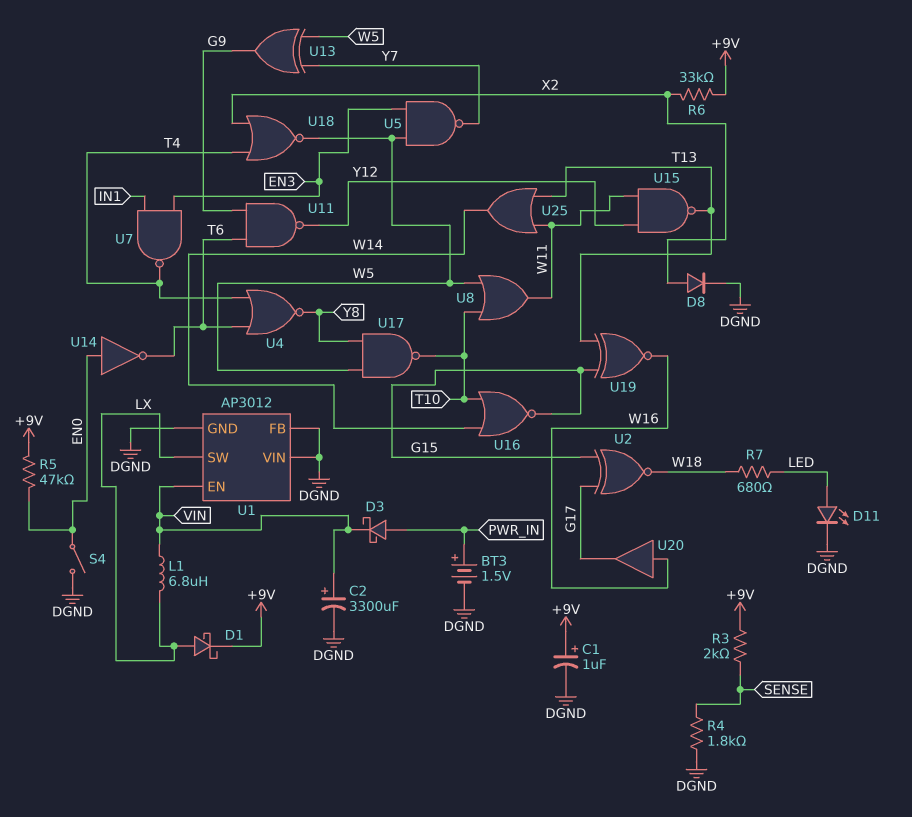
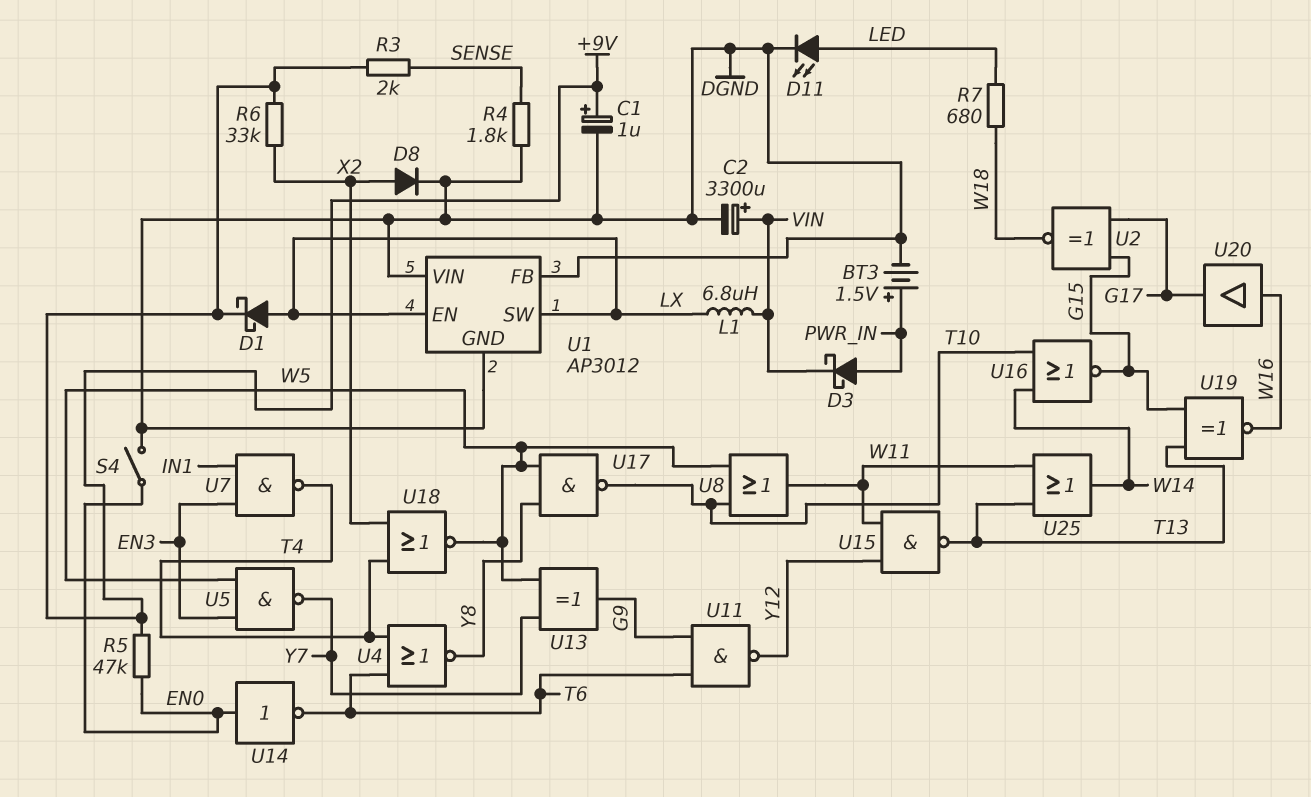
U1 pin EN: VIN -> LX

